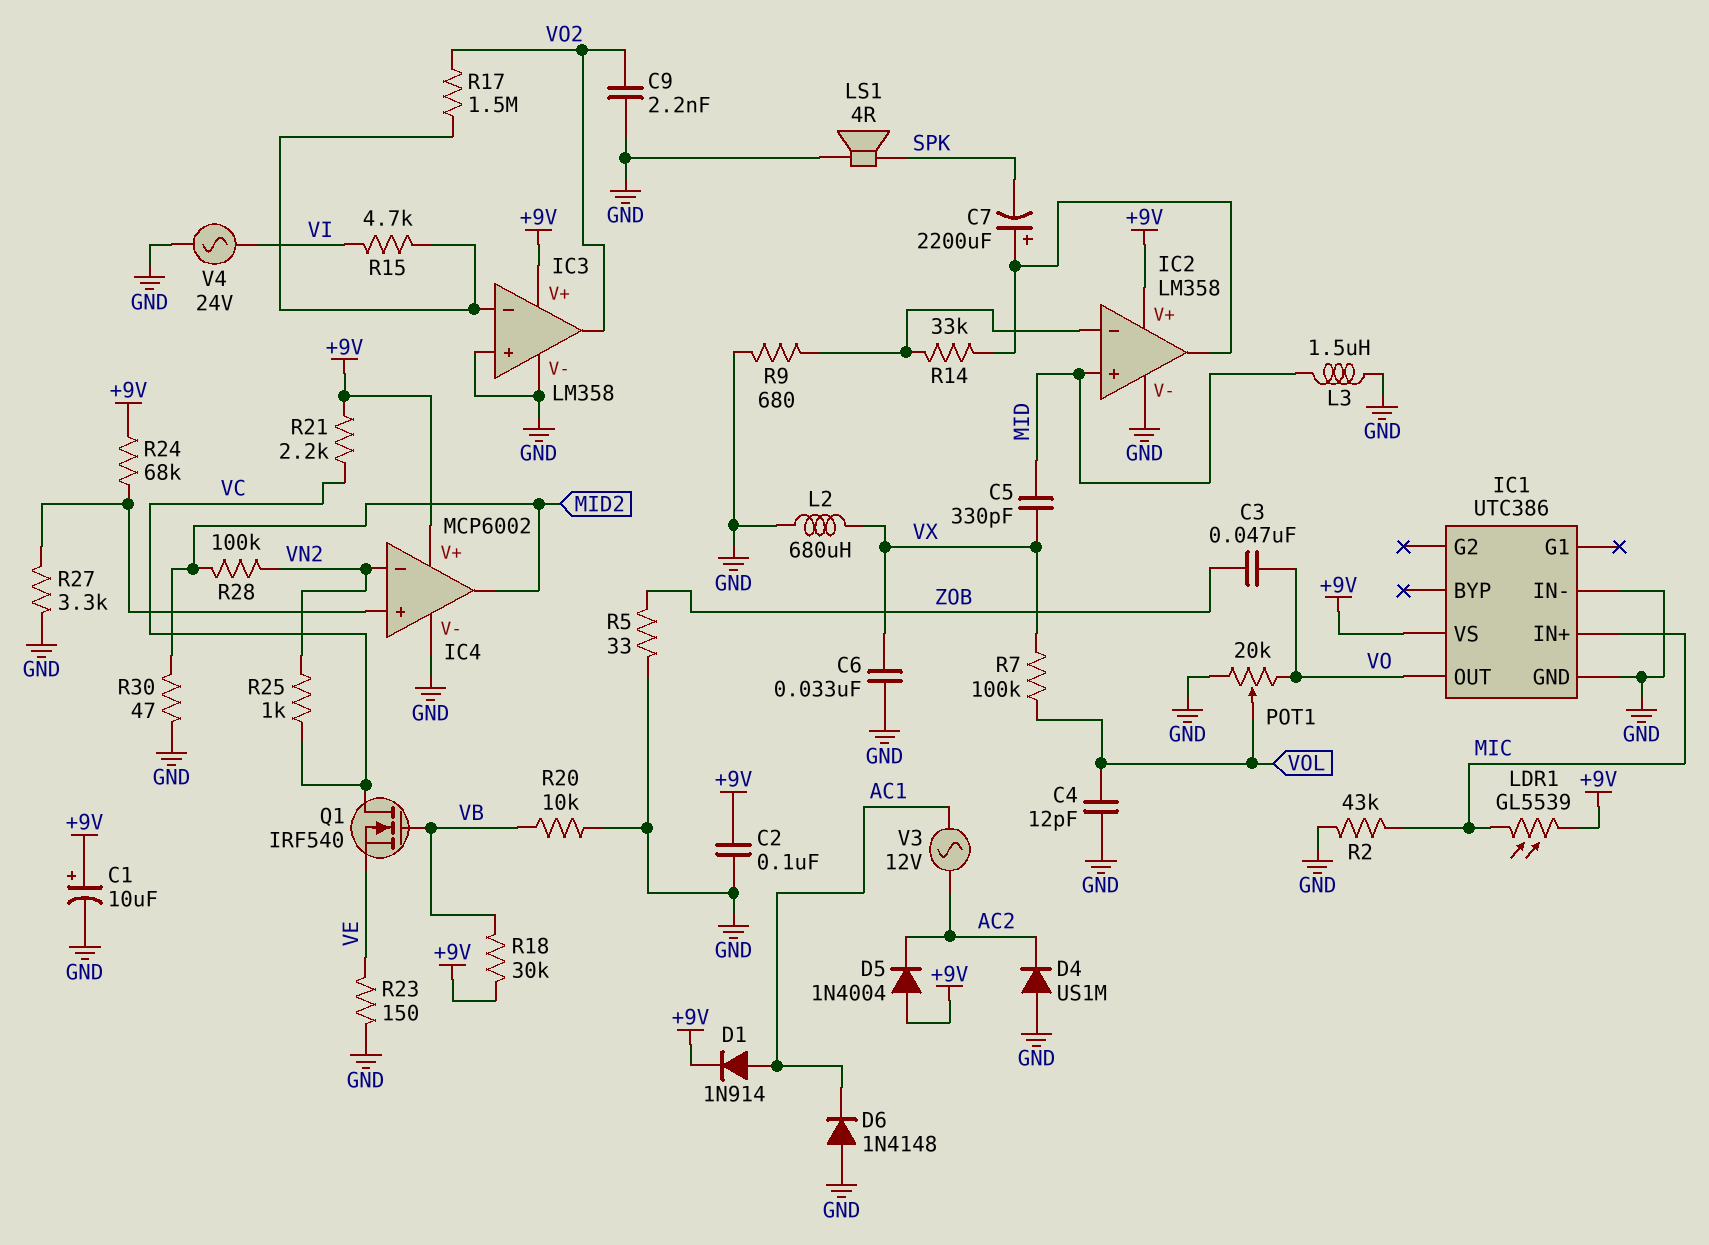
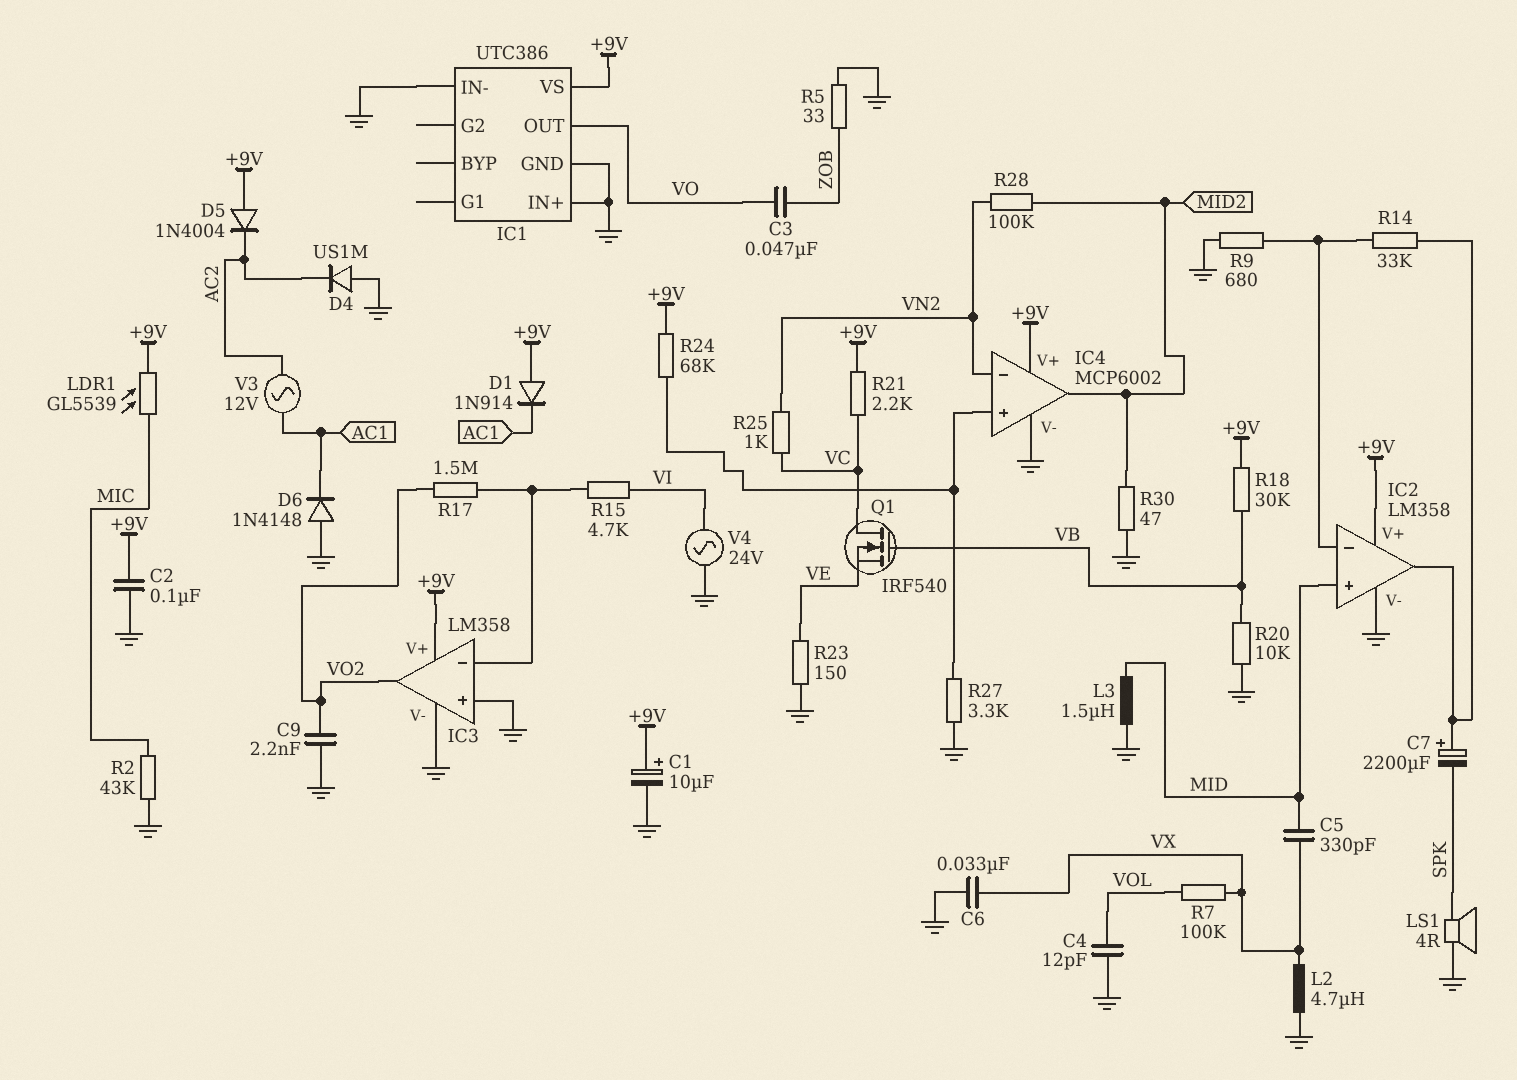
D1: diode 1N914 (A AC1, K +9V) -> diode 1N914 (A +9V, K AC1)
IC1 pin IN+: MIC -> GND
L2: 680uH (GND, VX) -> 4.7uH (GND, VX)
POT1: 20k (GND, VO, wiper VOL) -> none

